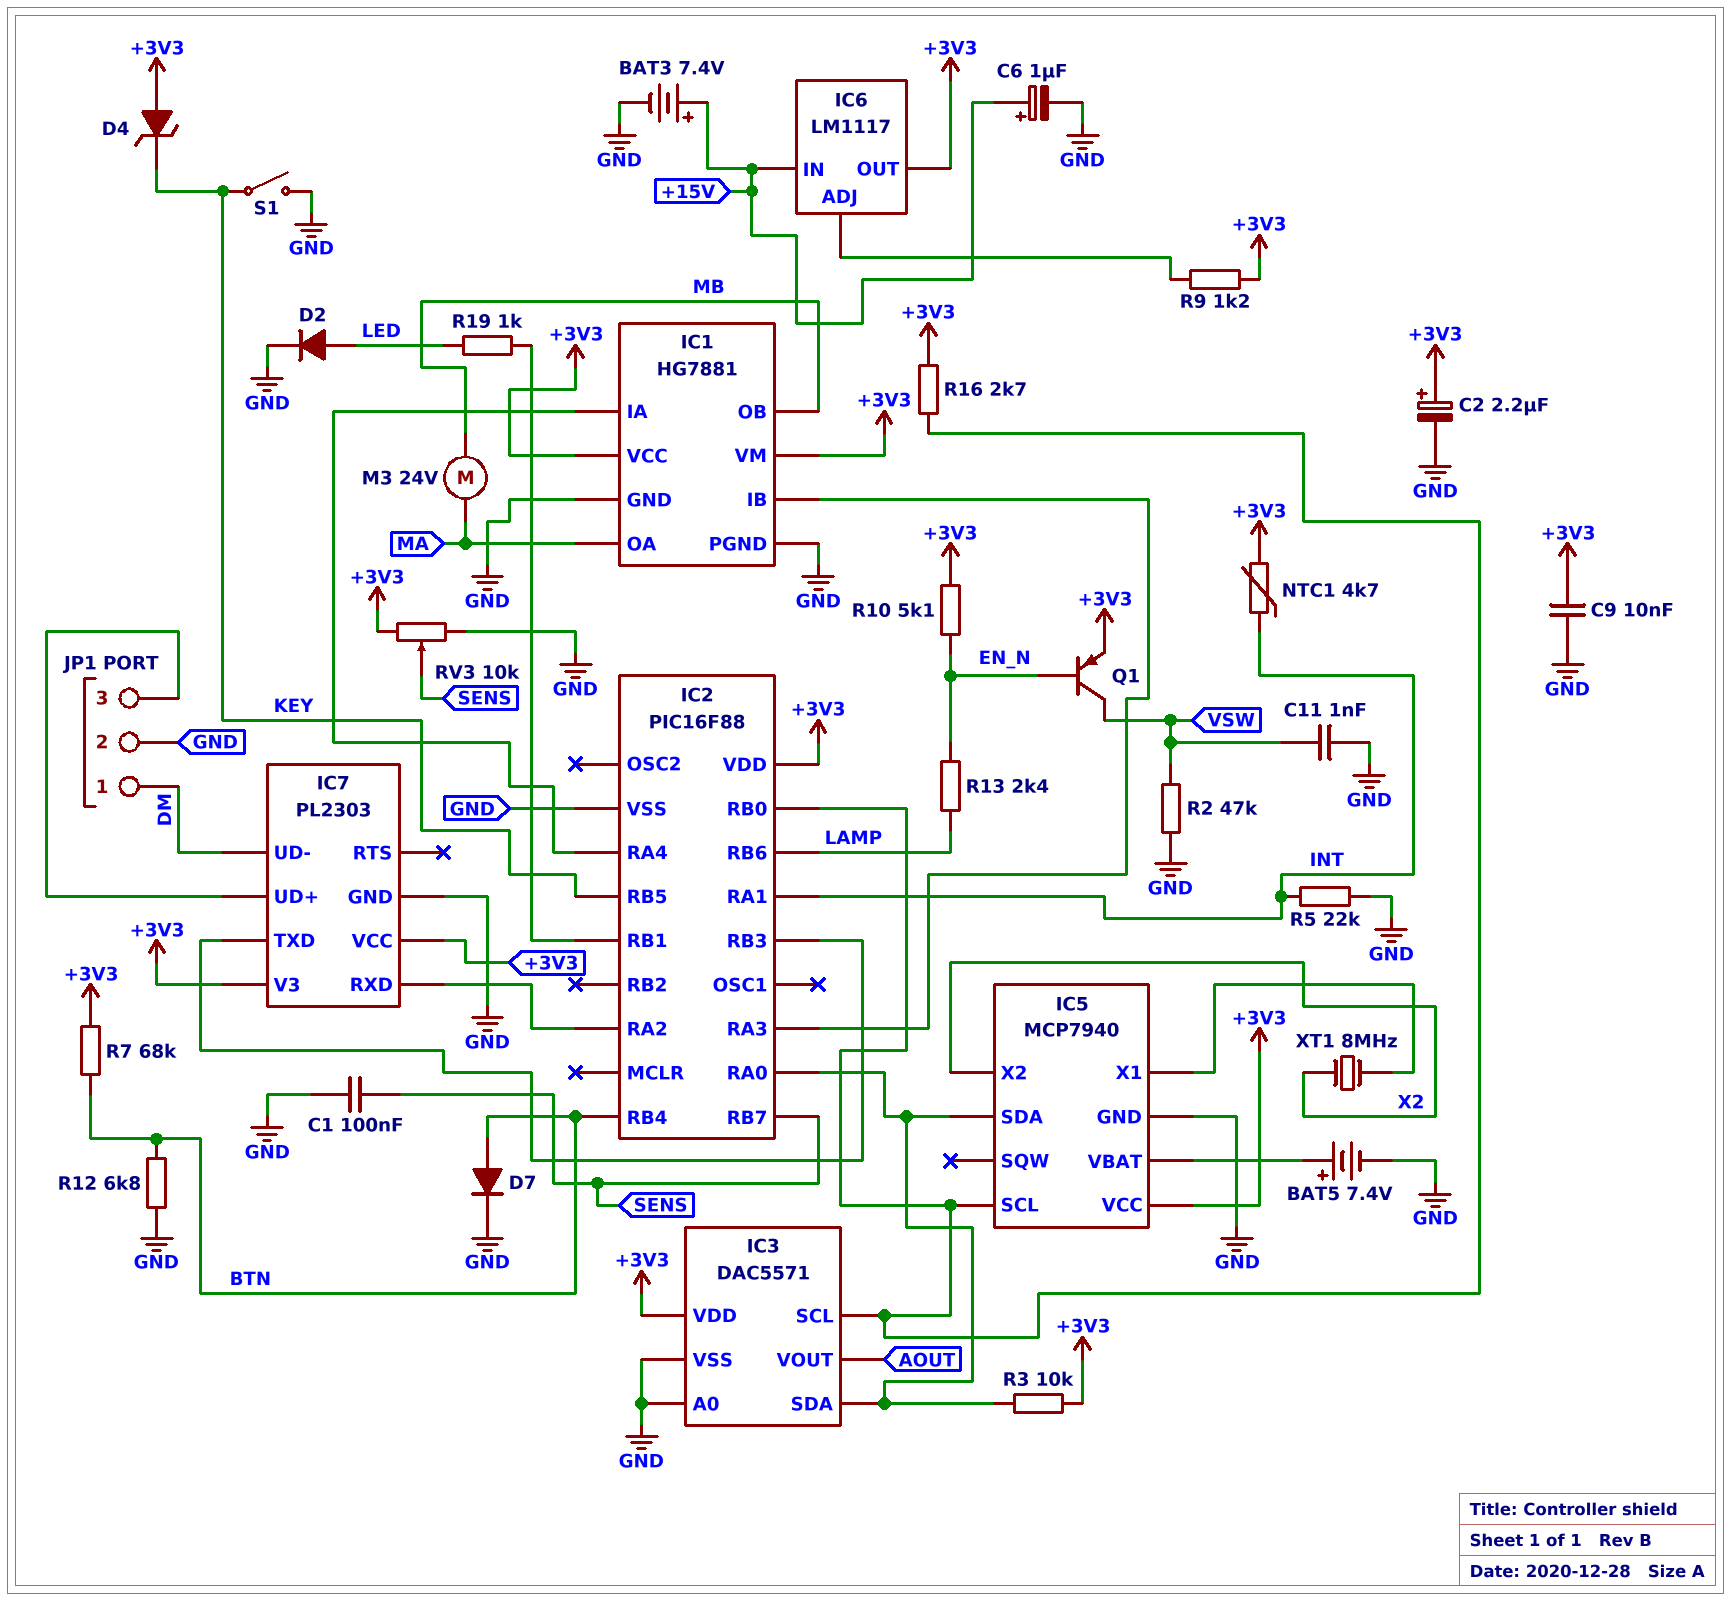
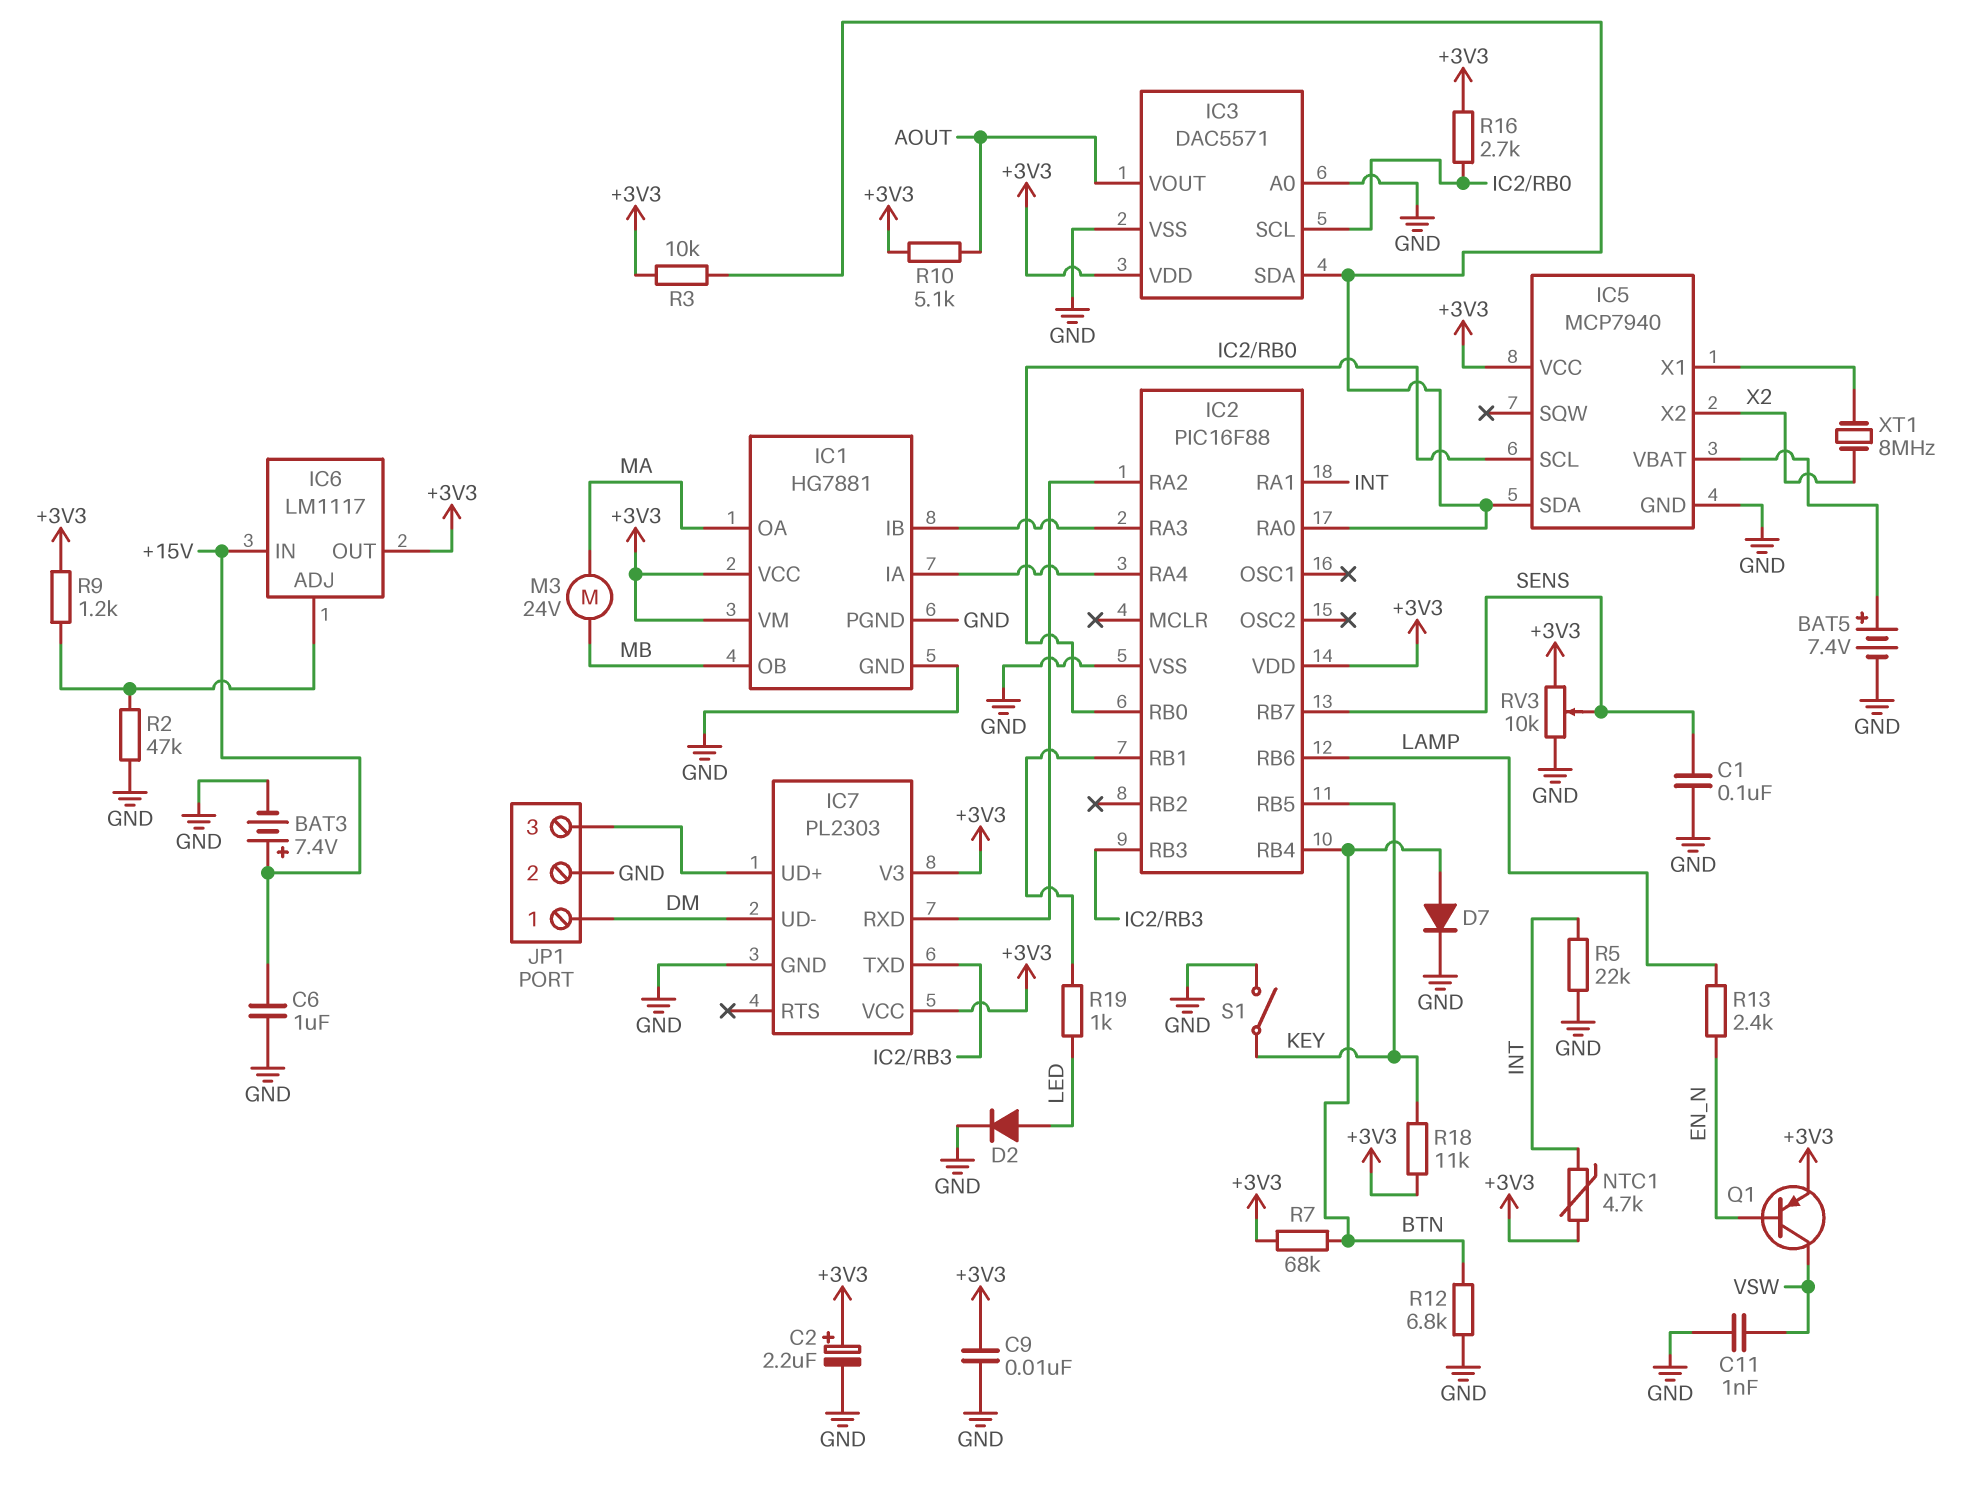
C6: 1uF (plus +15V, minus GND) -> 1uF (+15V, GND)
D4: zener (A +3V3, K KEY) -> none
R2: 47k (GND, VSW) -> 47k (GND, IC6/ADJ)
R10: 5.1k (+3V3, EN_N) -> 5.1k (+3V3, AOUT)
R18: none -> 11k (+3V3, KEY)

